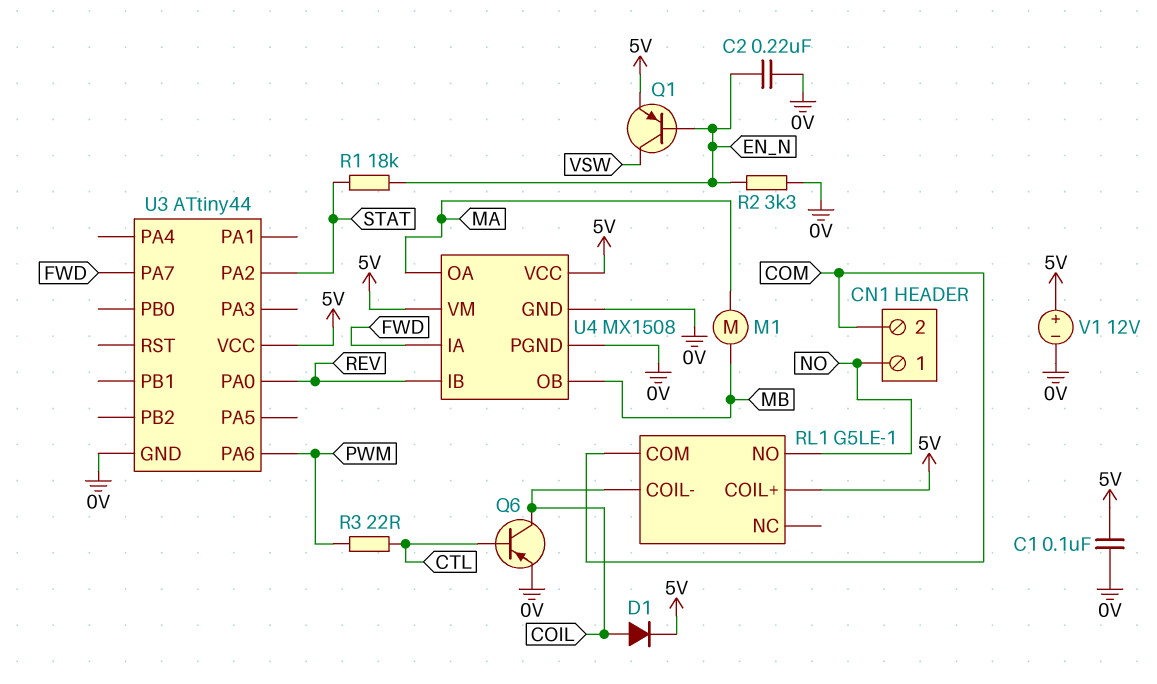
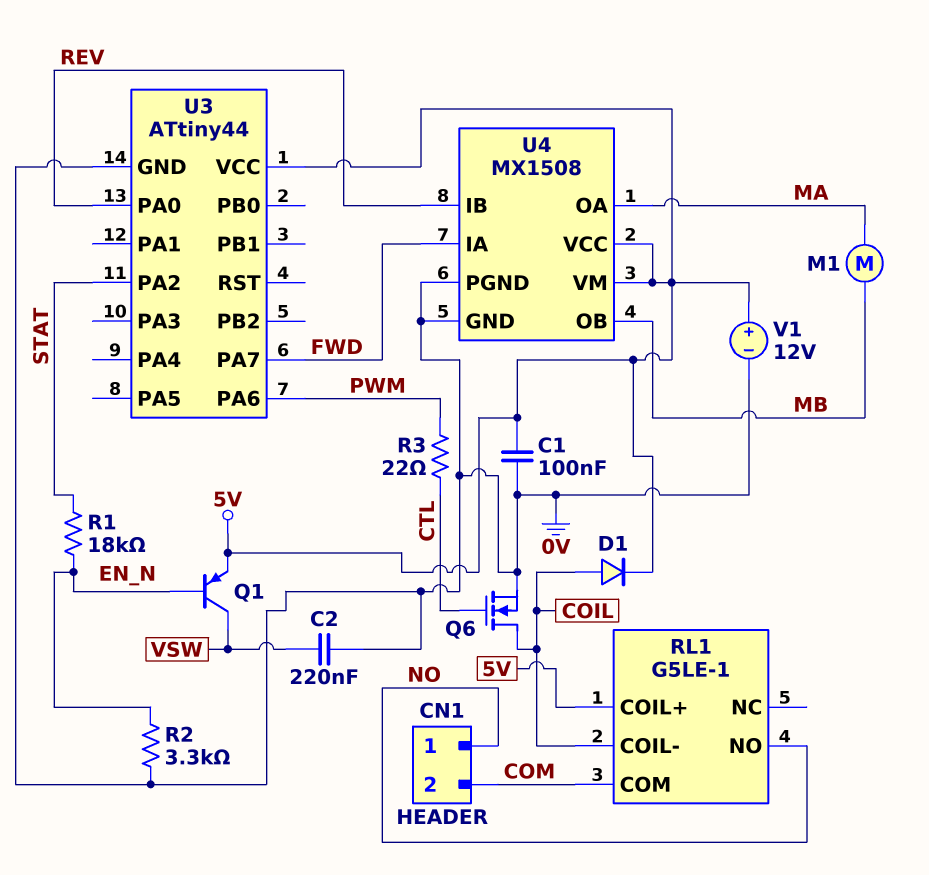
C2: 220nF (0V, EN_N) -> 220nF (0V, VSW)
Q6: PNP (B CTL, C COIL, E 0V) -> NMOS (G CTL, D COIL, S 0V)

